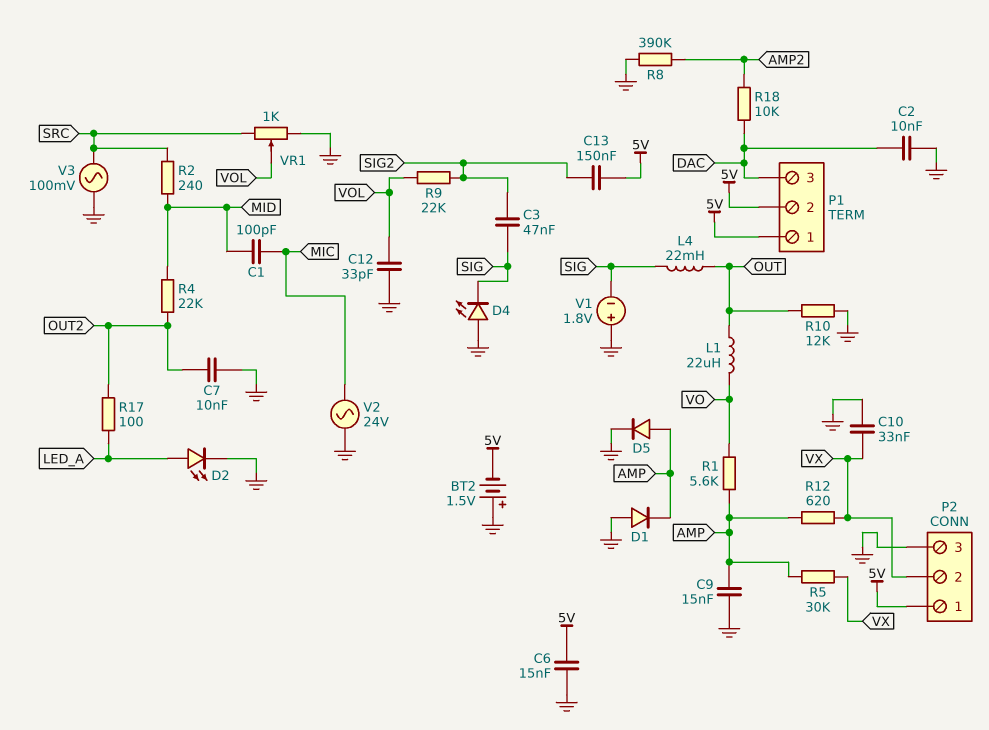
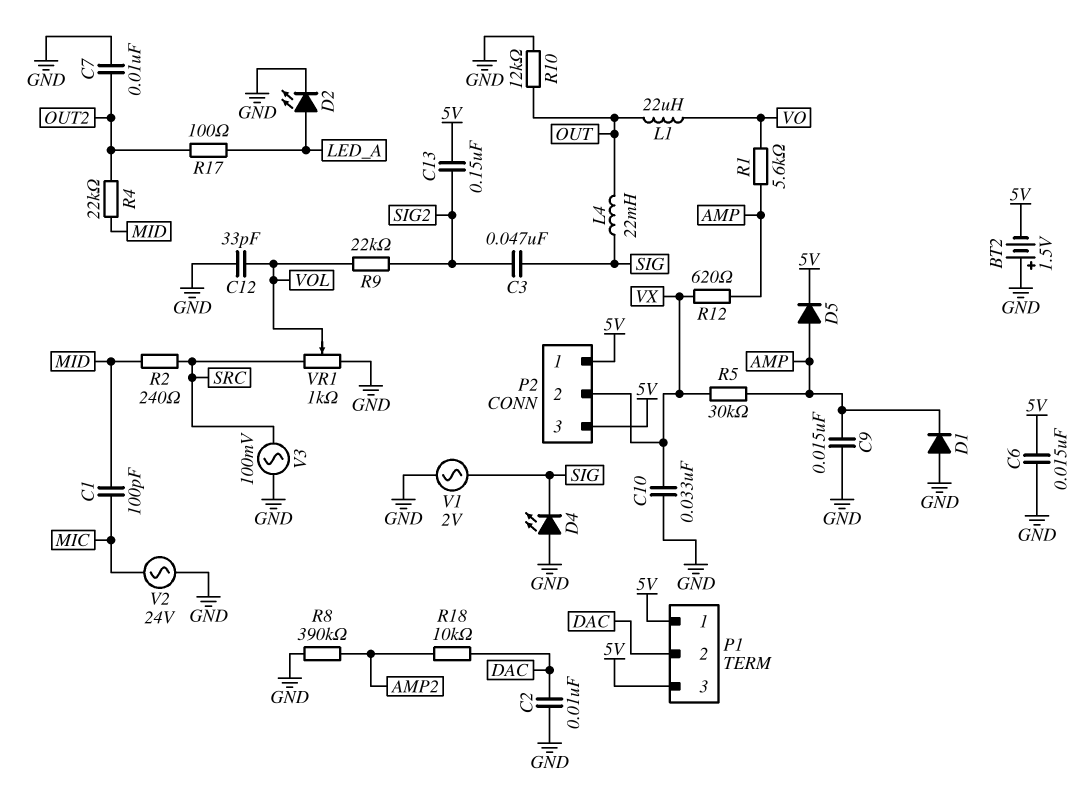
D5: diode (A AMP, K GND) -> diode (A AMP, K 5V)
P1 pin 2: 5V -> DAC
P1 pin 3: DAC -> 5V
P2 pin 3: GND -> 5V
V1: 1.8V (plus GND, minus SIG) -> AC 2V (GND, SIG)

